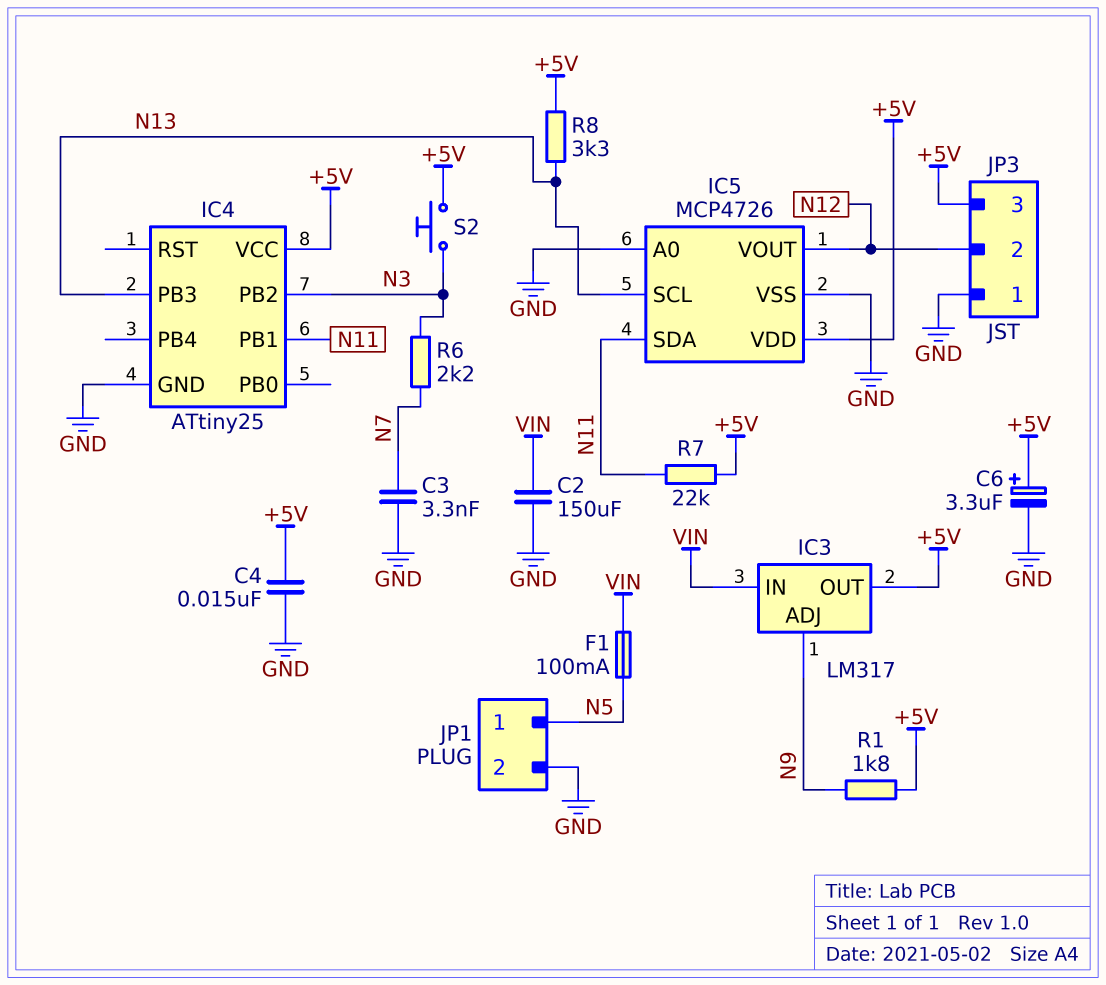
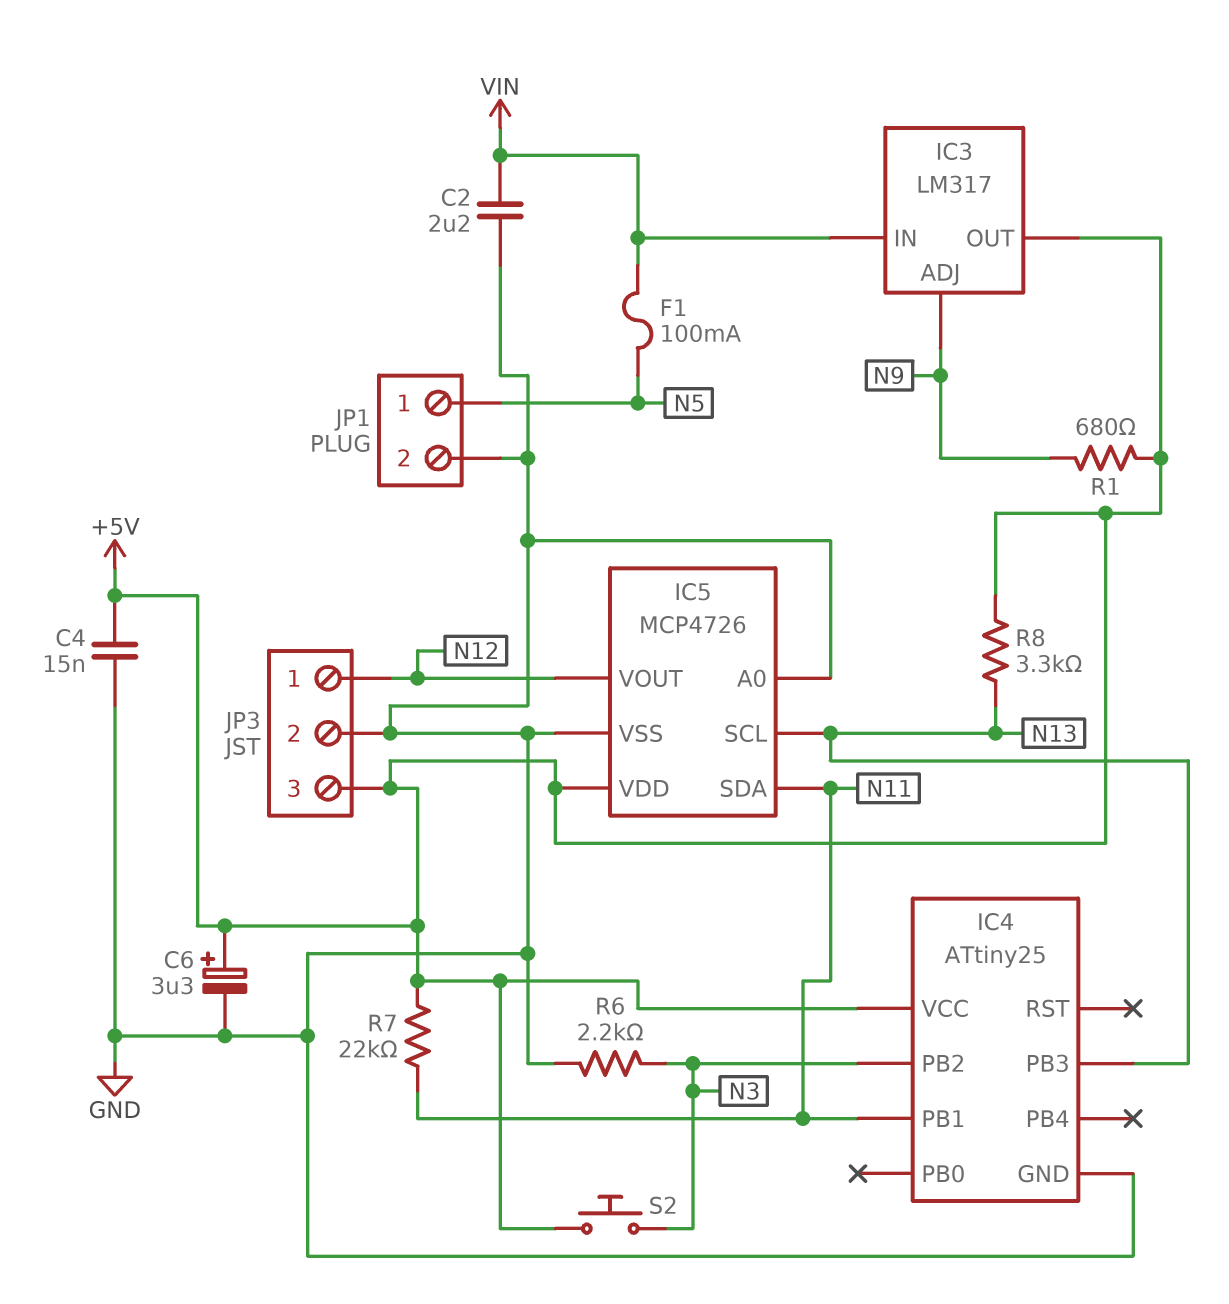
C2: 150uF (GND, VIN) -> 2.2uF (GND, VIN)
C3: 3.3nF (GND, N7) -> none
JP3 pin 1: GND -> N12
JP3 pin 2: N12 -> GND
R1: 1.8k (+5V, N9) -> 680 (+5V, N9)
R6: 2.2k (N3, N7) -> 2.2k (GND, N3)

